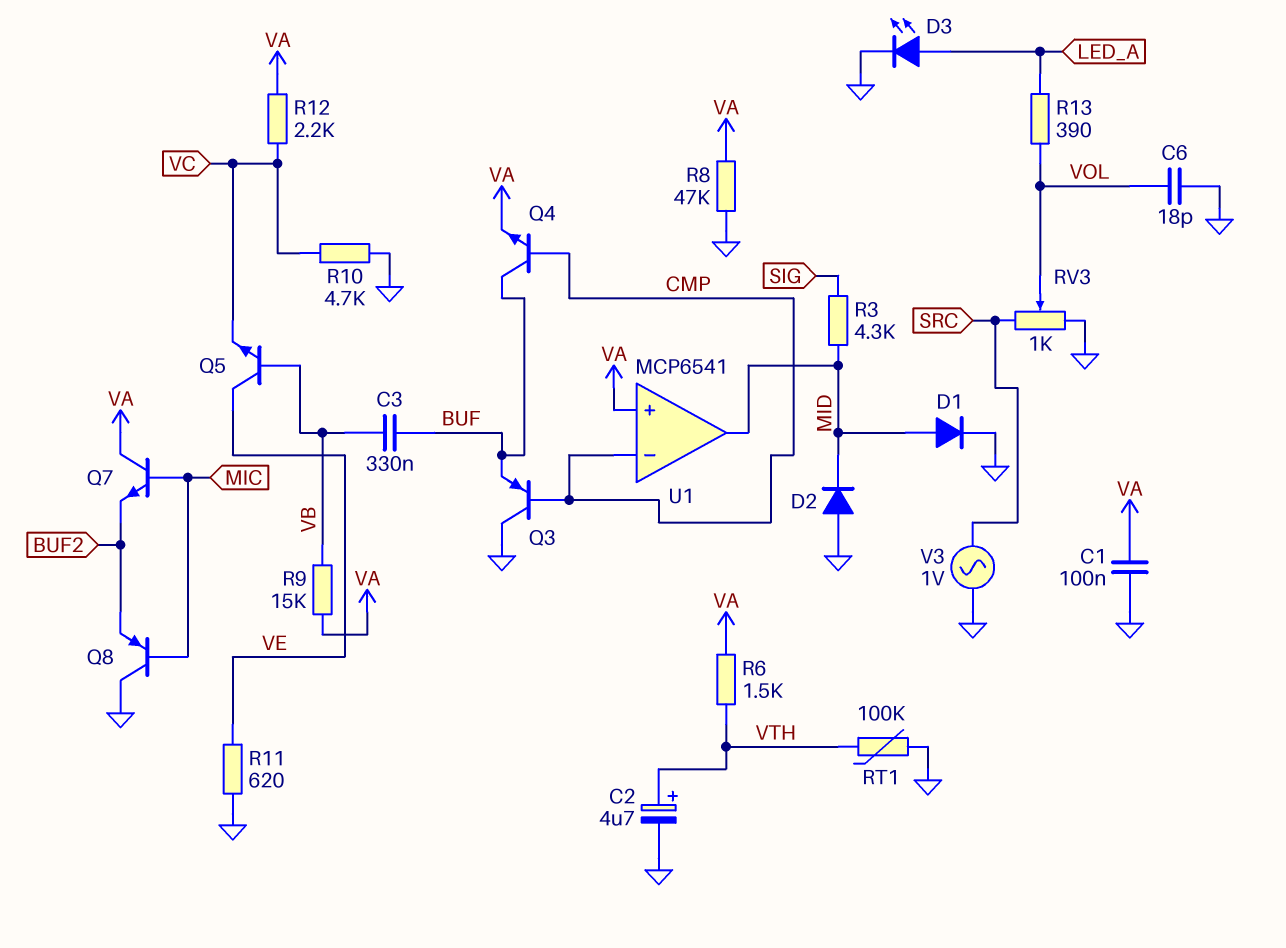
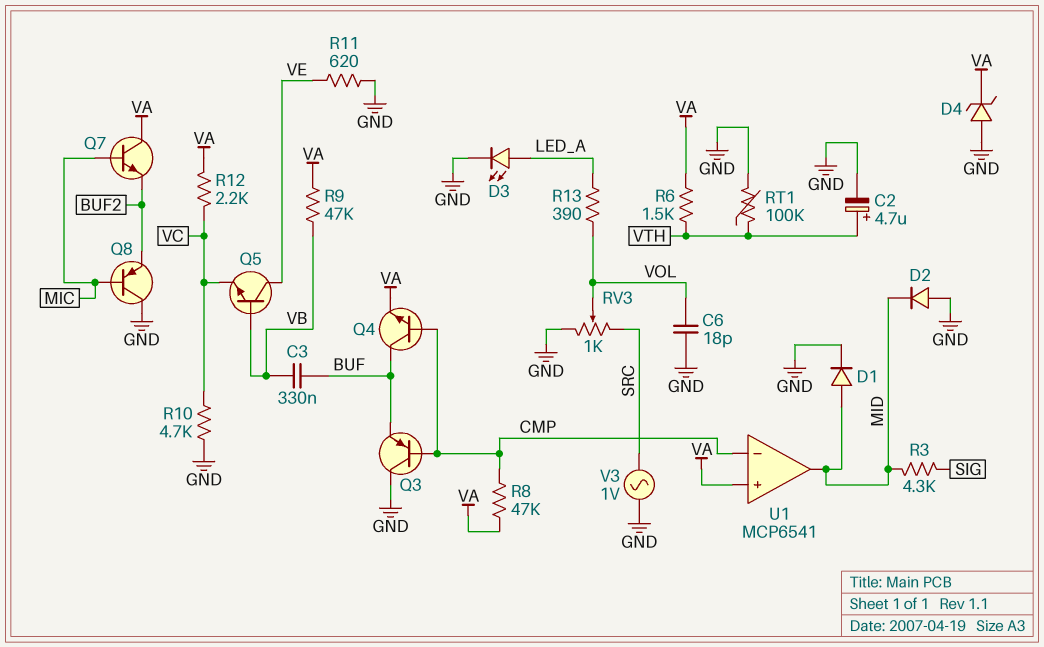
C1: 100nF (GND, VA) -> none
D4: none -> zener (A GND, K VA)
R8: 47k (GND, VA) -> 47k (CMP, VA)
R9: 15k (VA, VB) -> 47k (VA, VB)

